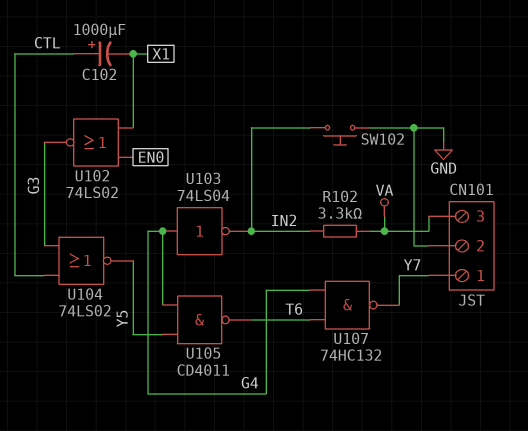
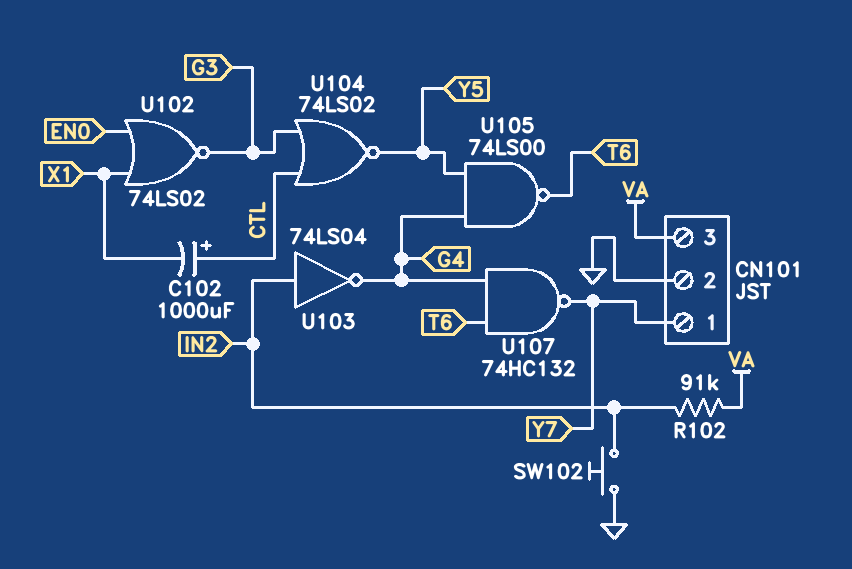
R102: 3.3k (IN2, VA) -> 91k (IN2, VA)
U103: NOT 74LS04 (in G4, out IN2) -> NOT 74LS04 (in IN2, out G4)
U105: NAND CD4011 (in G4, in Y5, out T6) -> NAND 74LS00 (in G4, in Y5, out T6)

